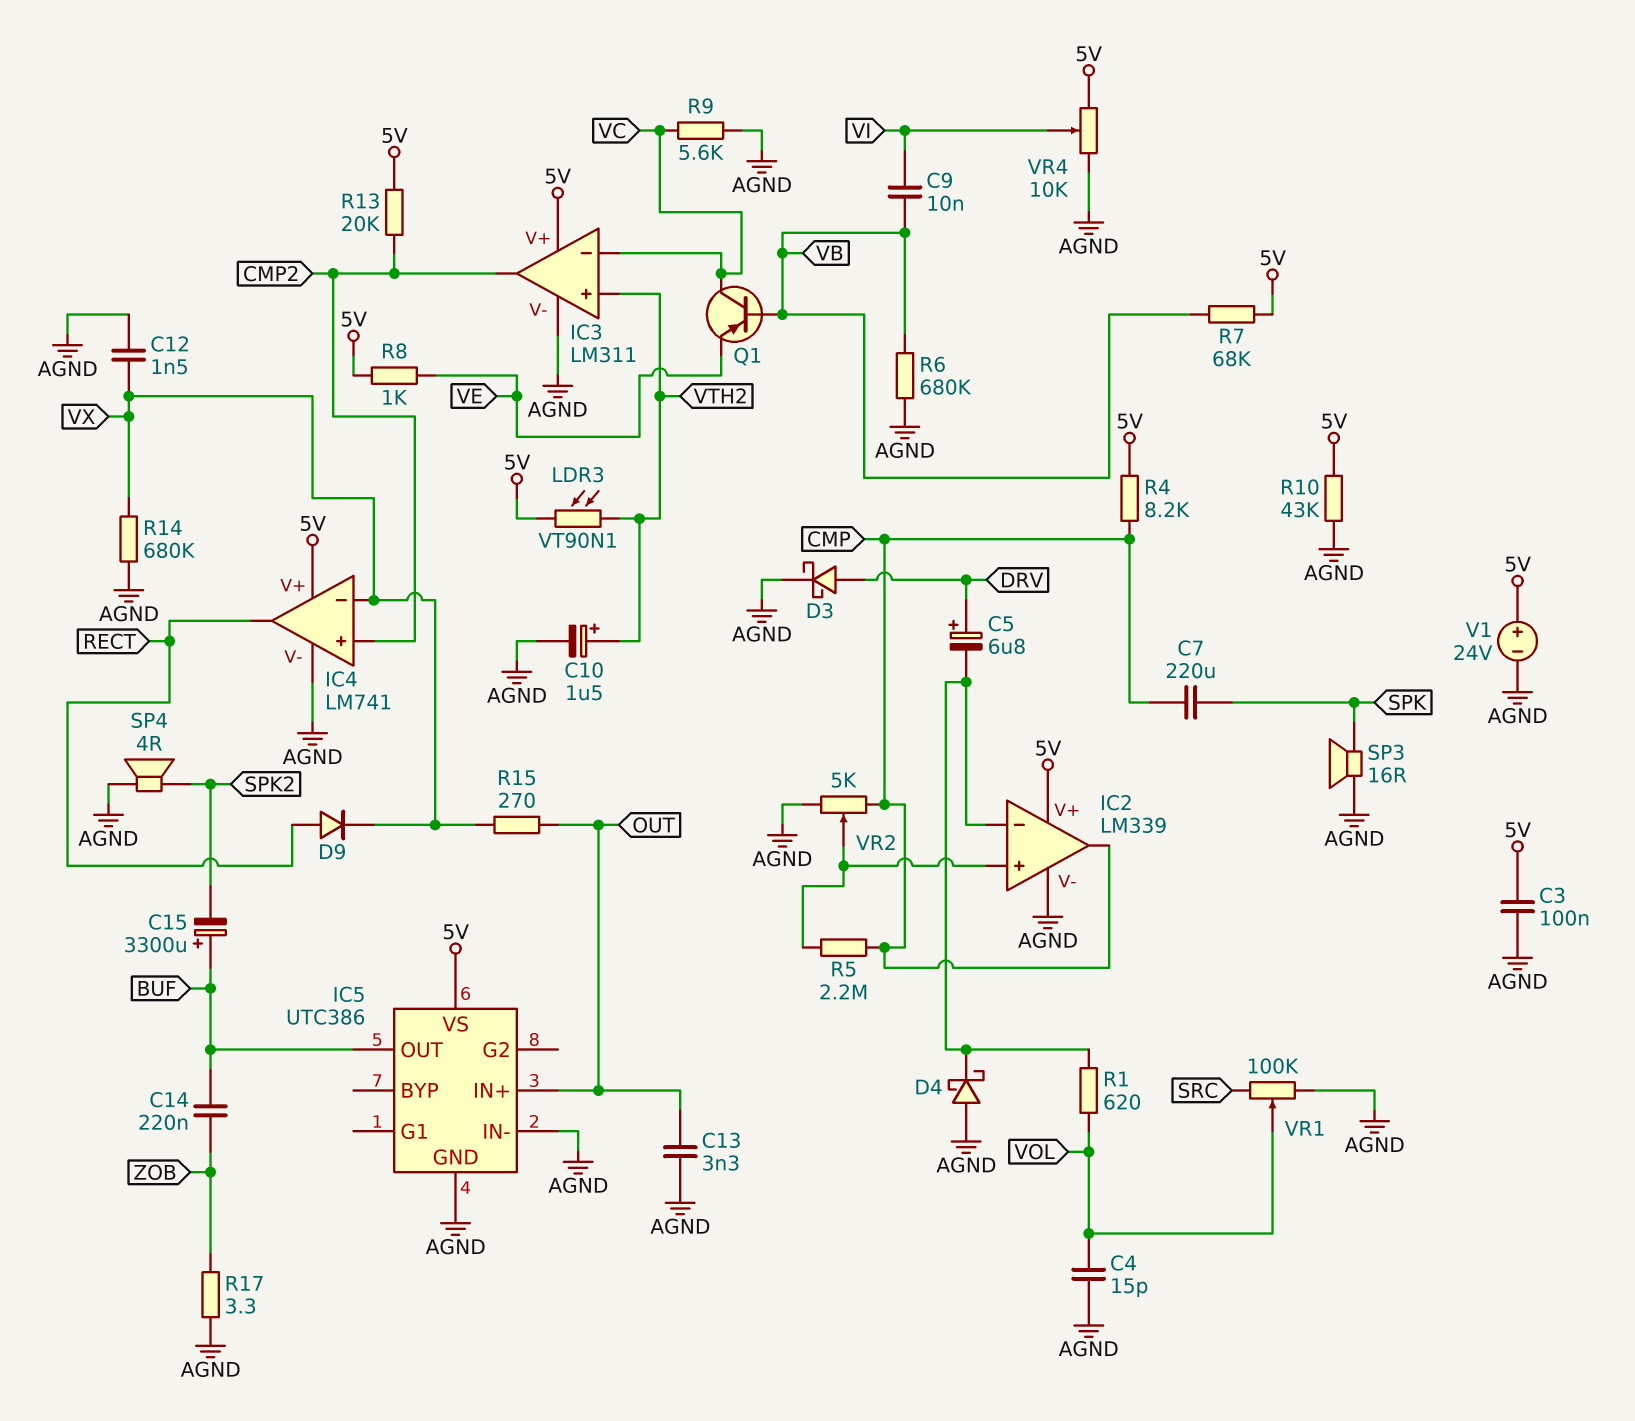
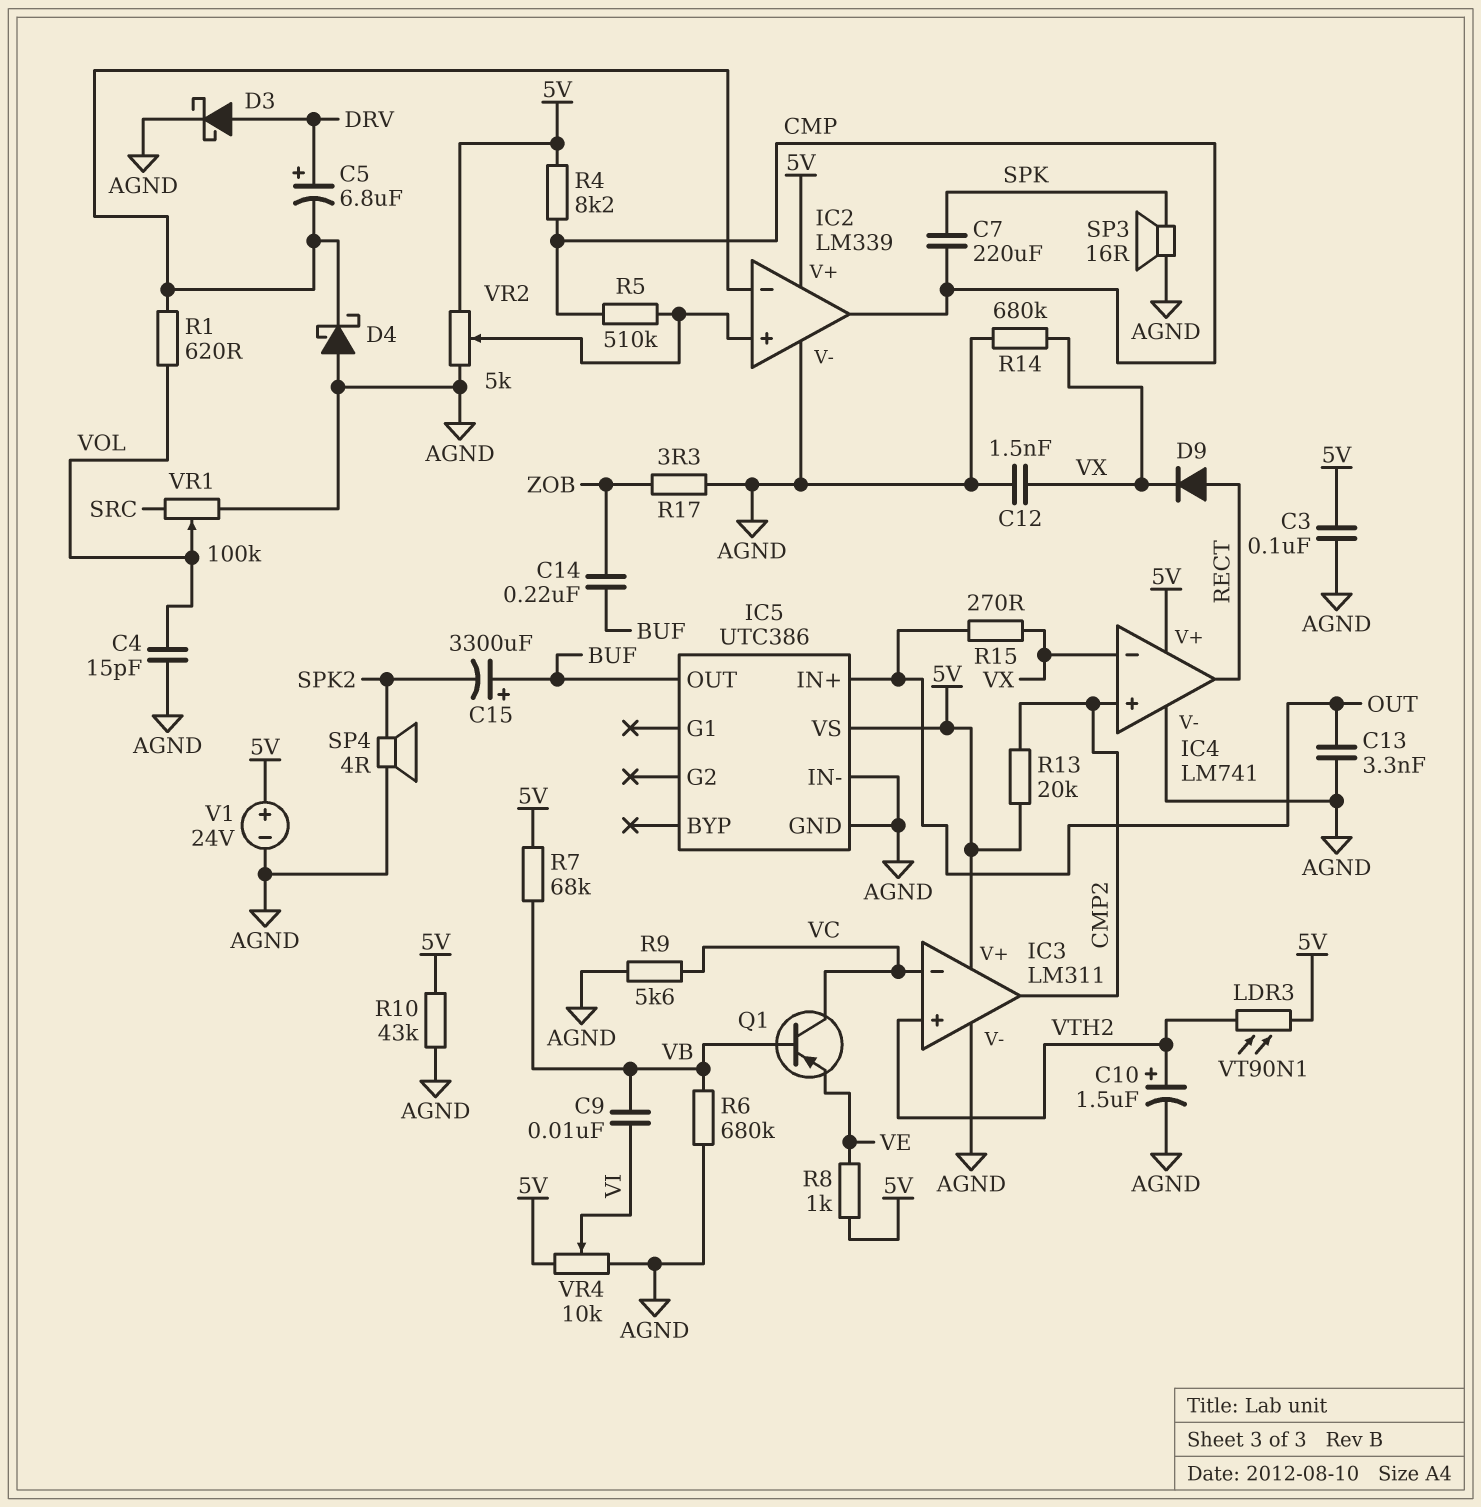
R5: 2.2M (CMP, IC2/in+) -> 510k (CMP, IC2/in+)
VR2: 5k (AGND, CMP, wiper IC2/in+) -> 5k (5V, AGND, wiper IC2/in+)

